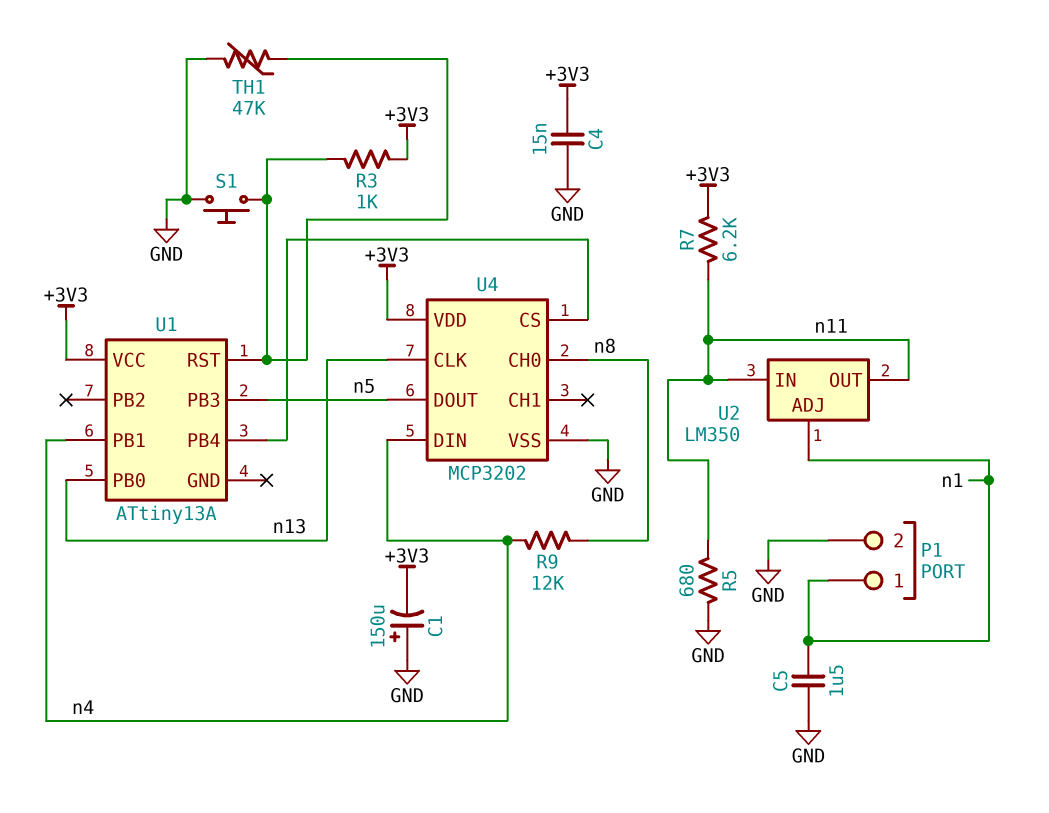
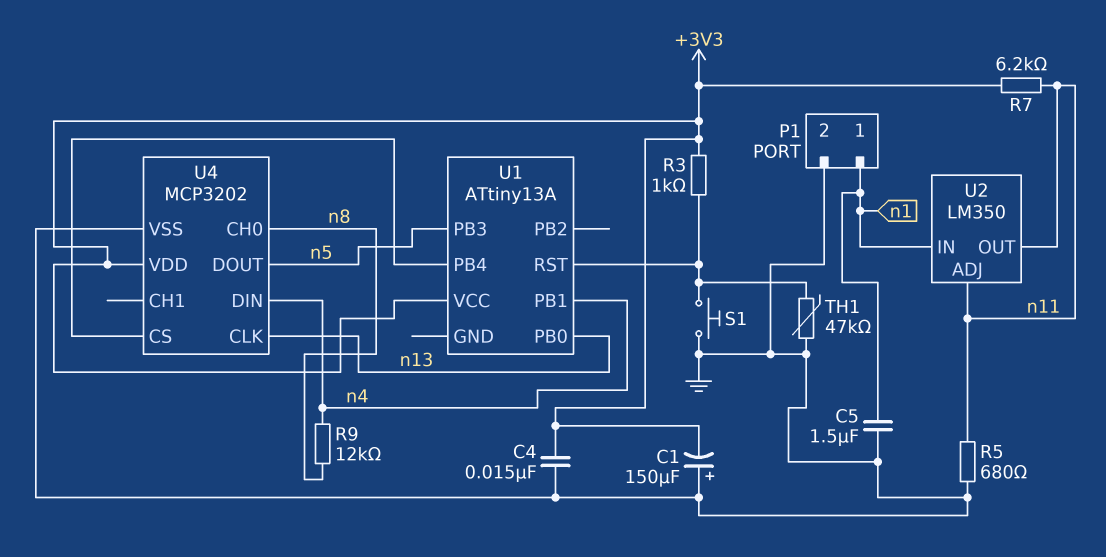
U2 pin ADJ: n1 -> n11
U2 pin IN: n11 -> n1

